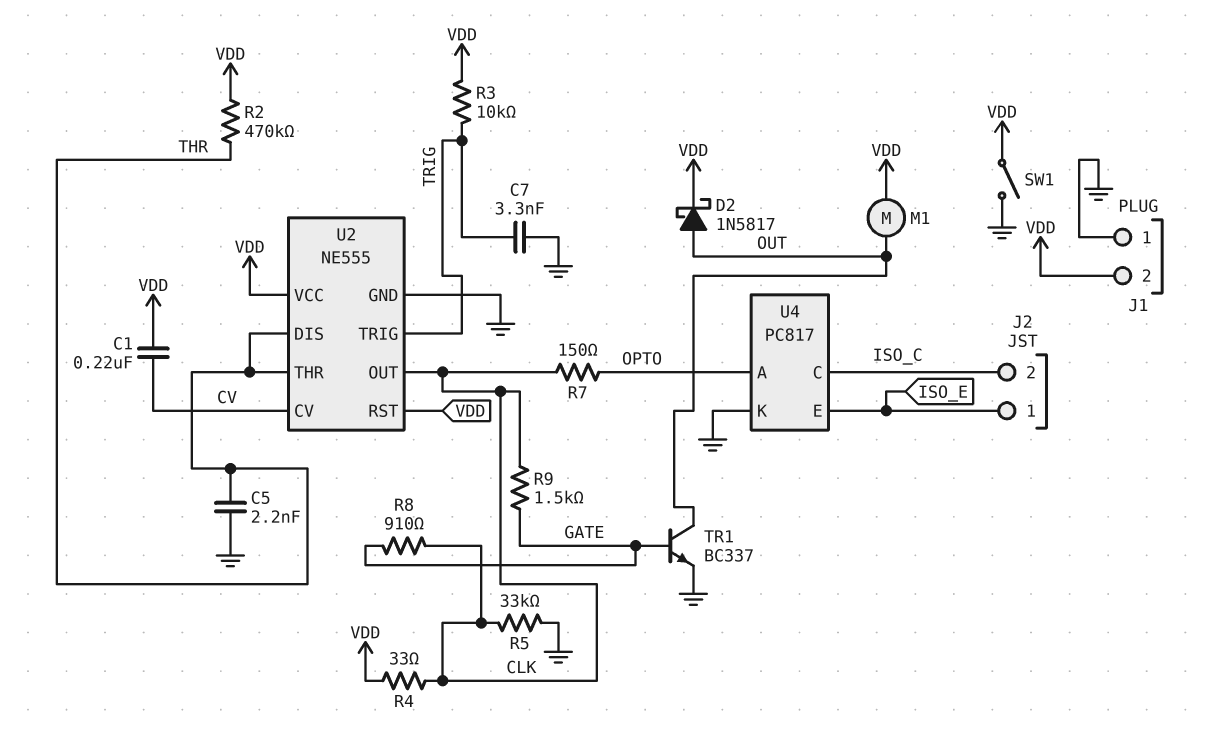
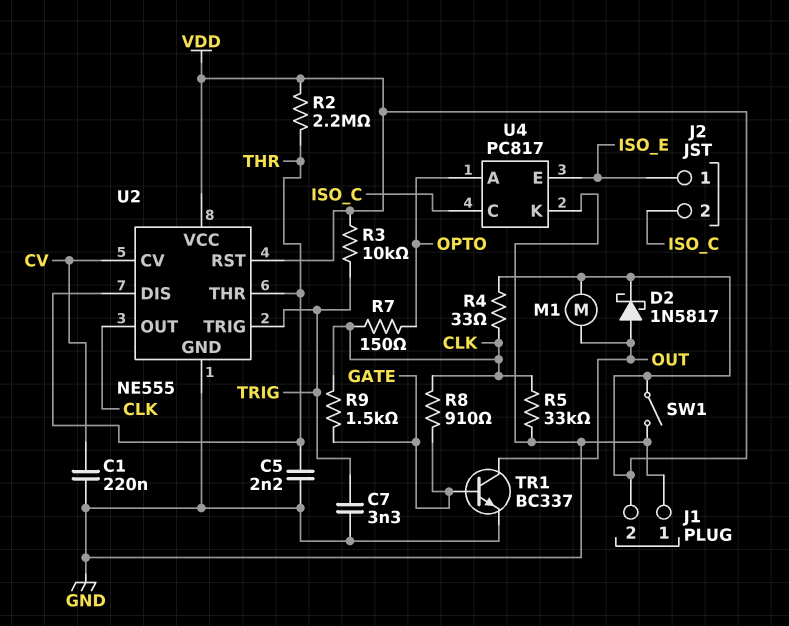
C1: 220nF (CV, VDD) -> 220nF (CV, GND)
R2: 470k (THR, VDD) -> 2.2M (THR, VDD)

